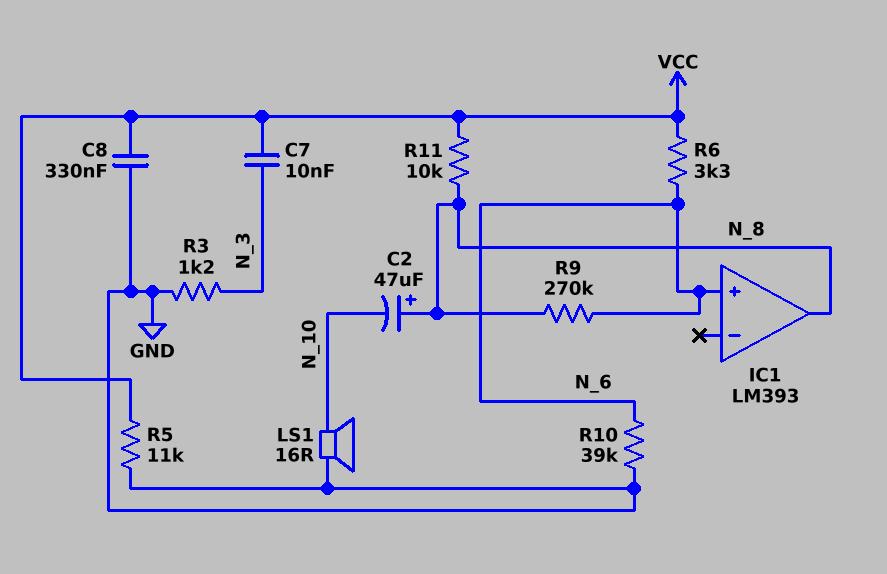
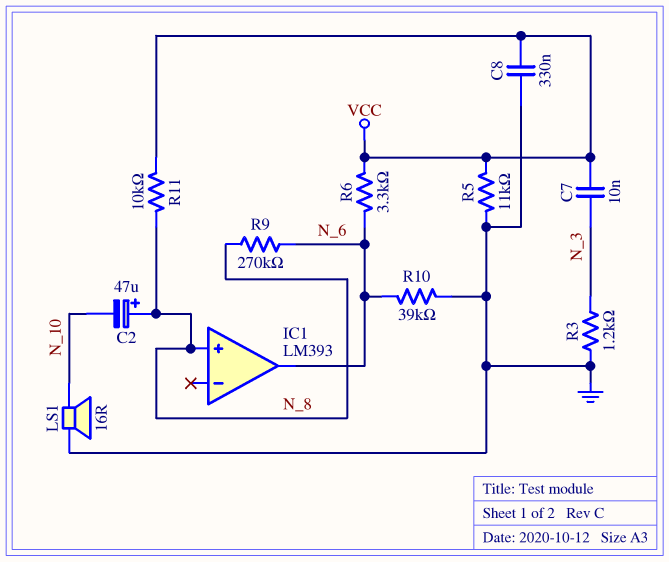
IC1 pin in+: N_6 -> N_8
IC1 pin out: N_8 -> N_6

